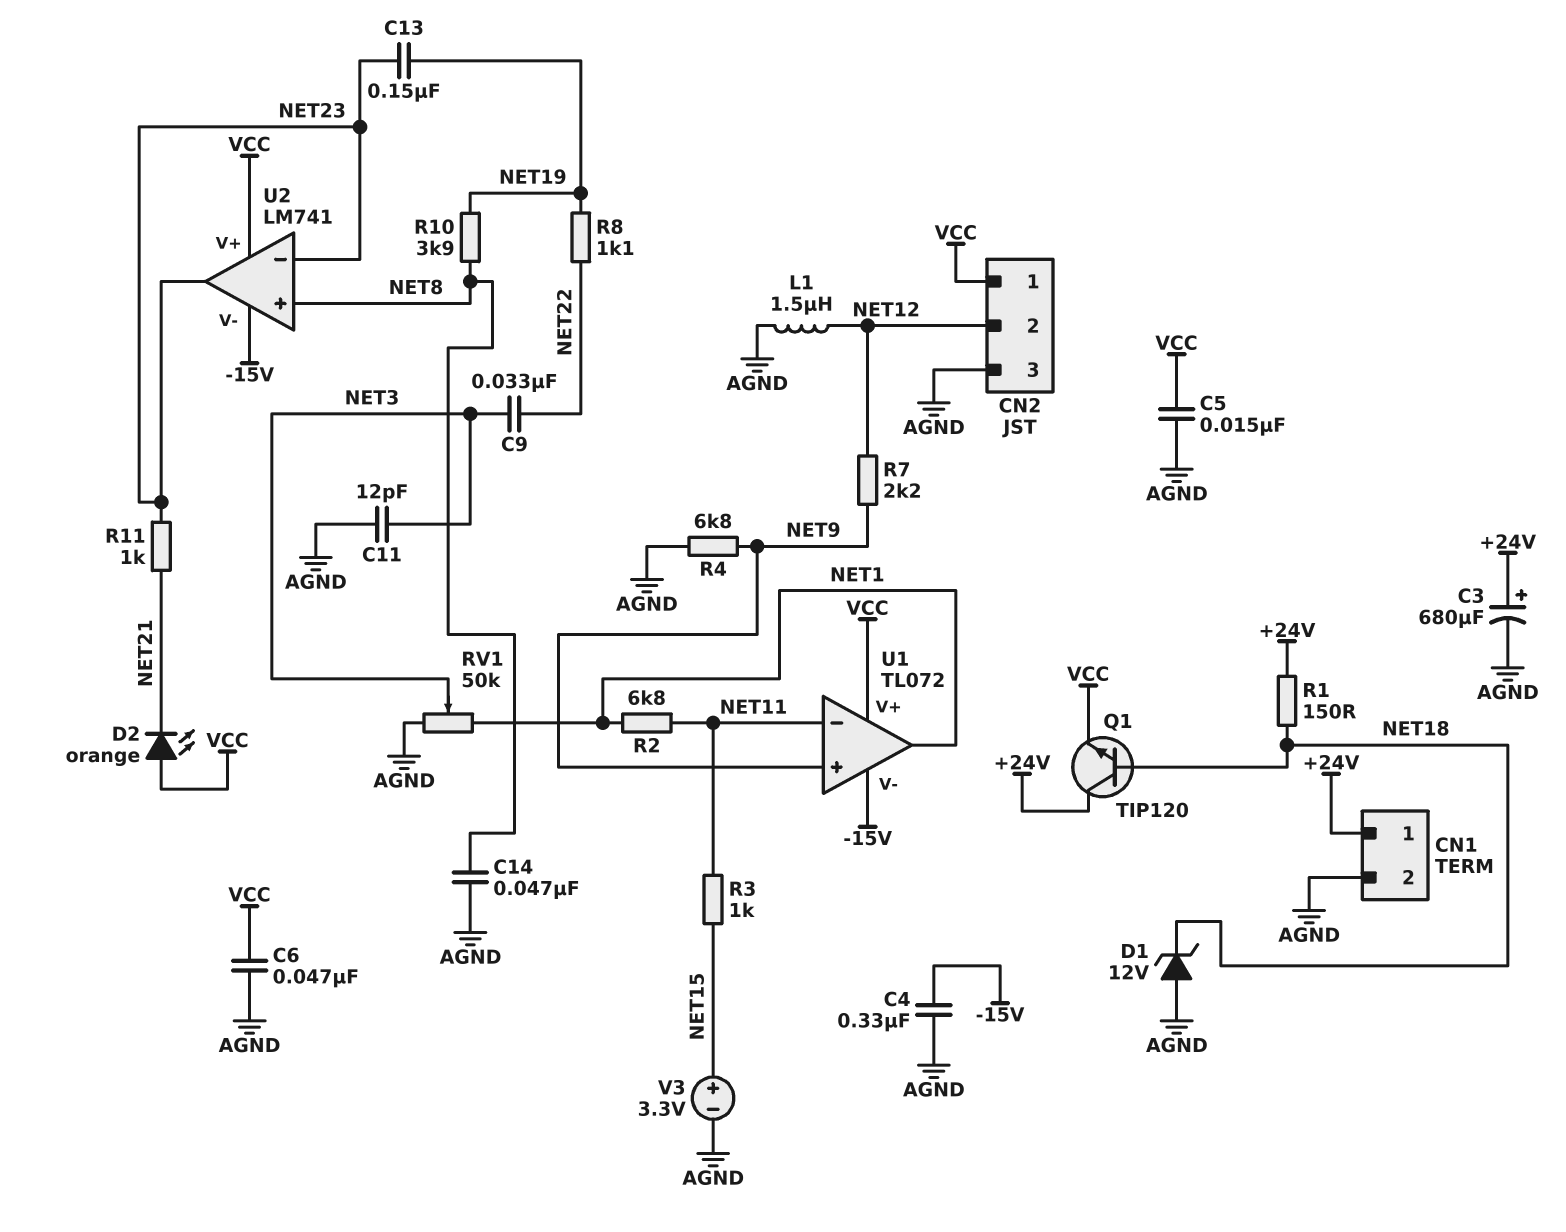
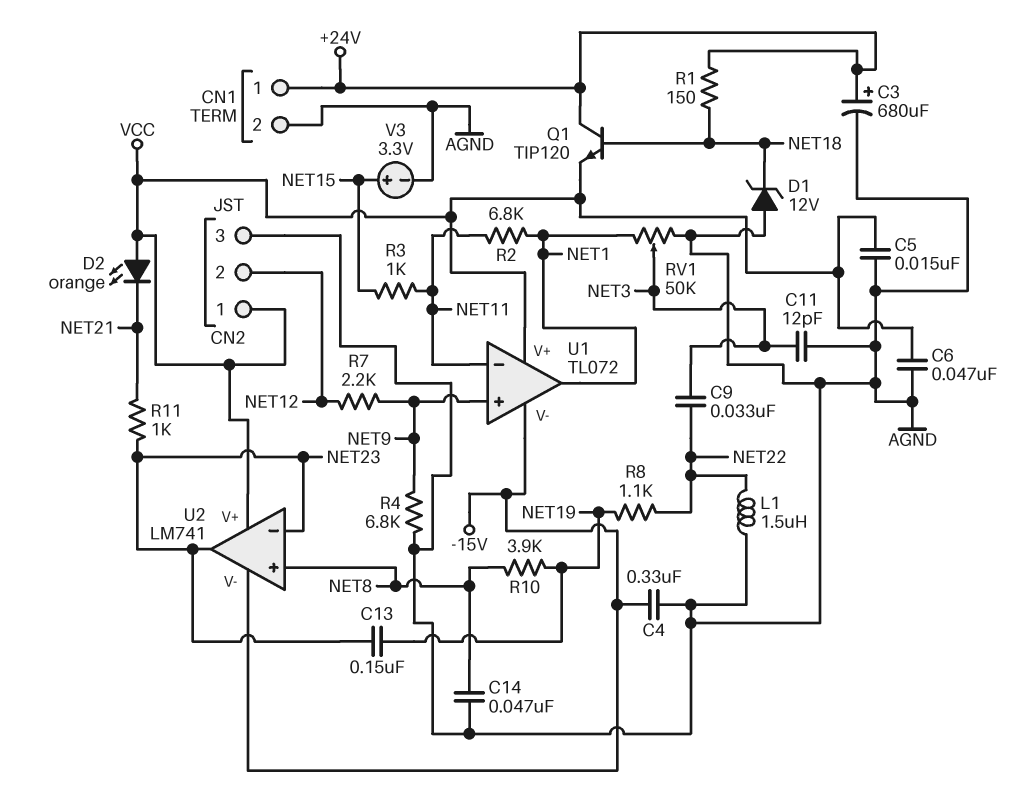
L1: 1.5uH (AGND, NET12) -> 1.5uH (AGND, NET22)

